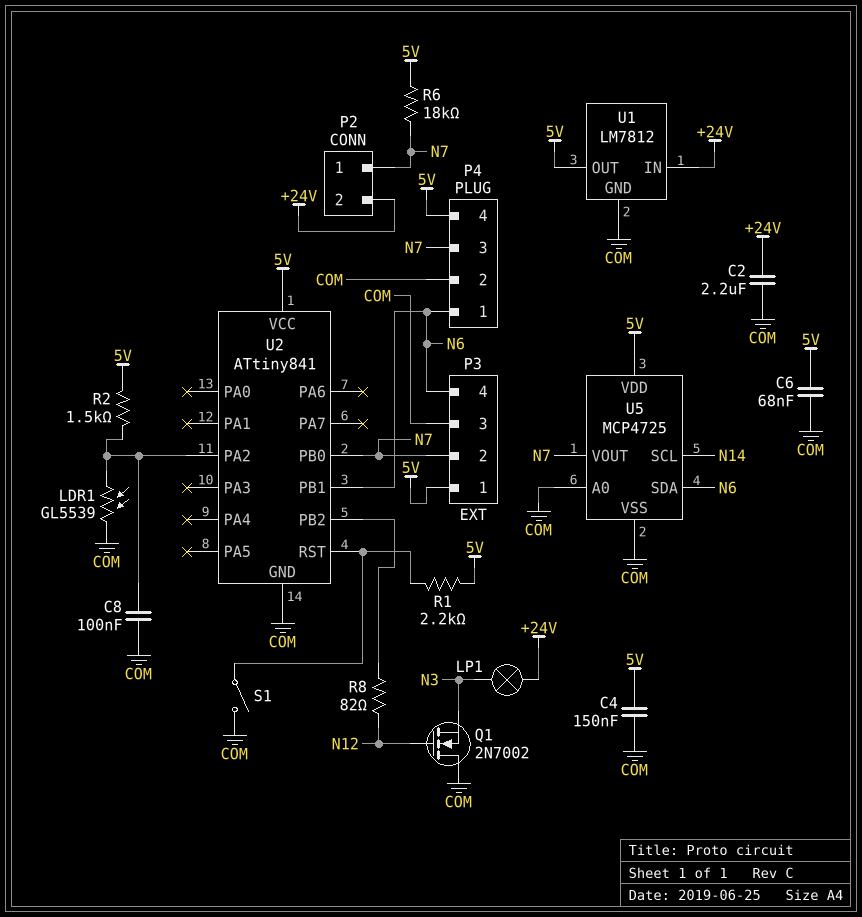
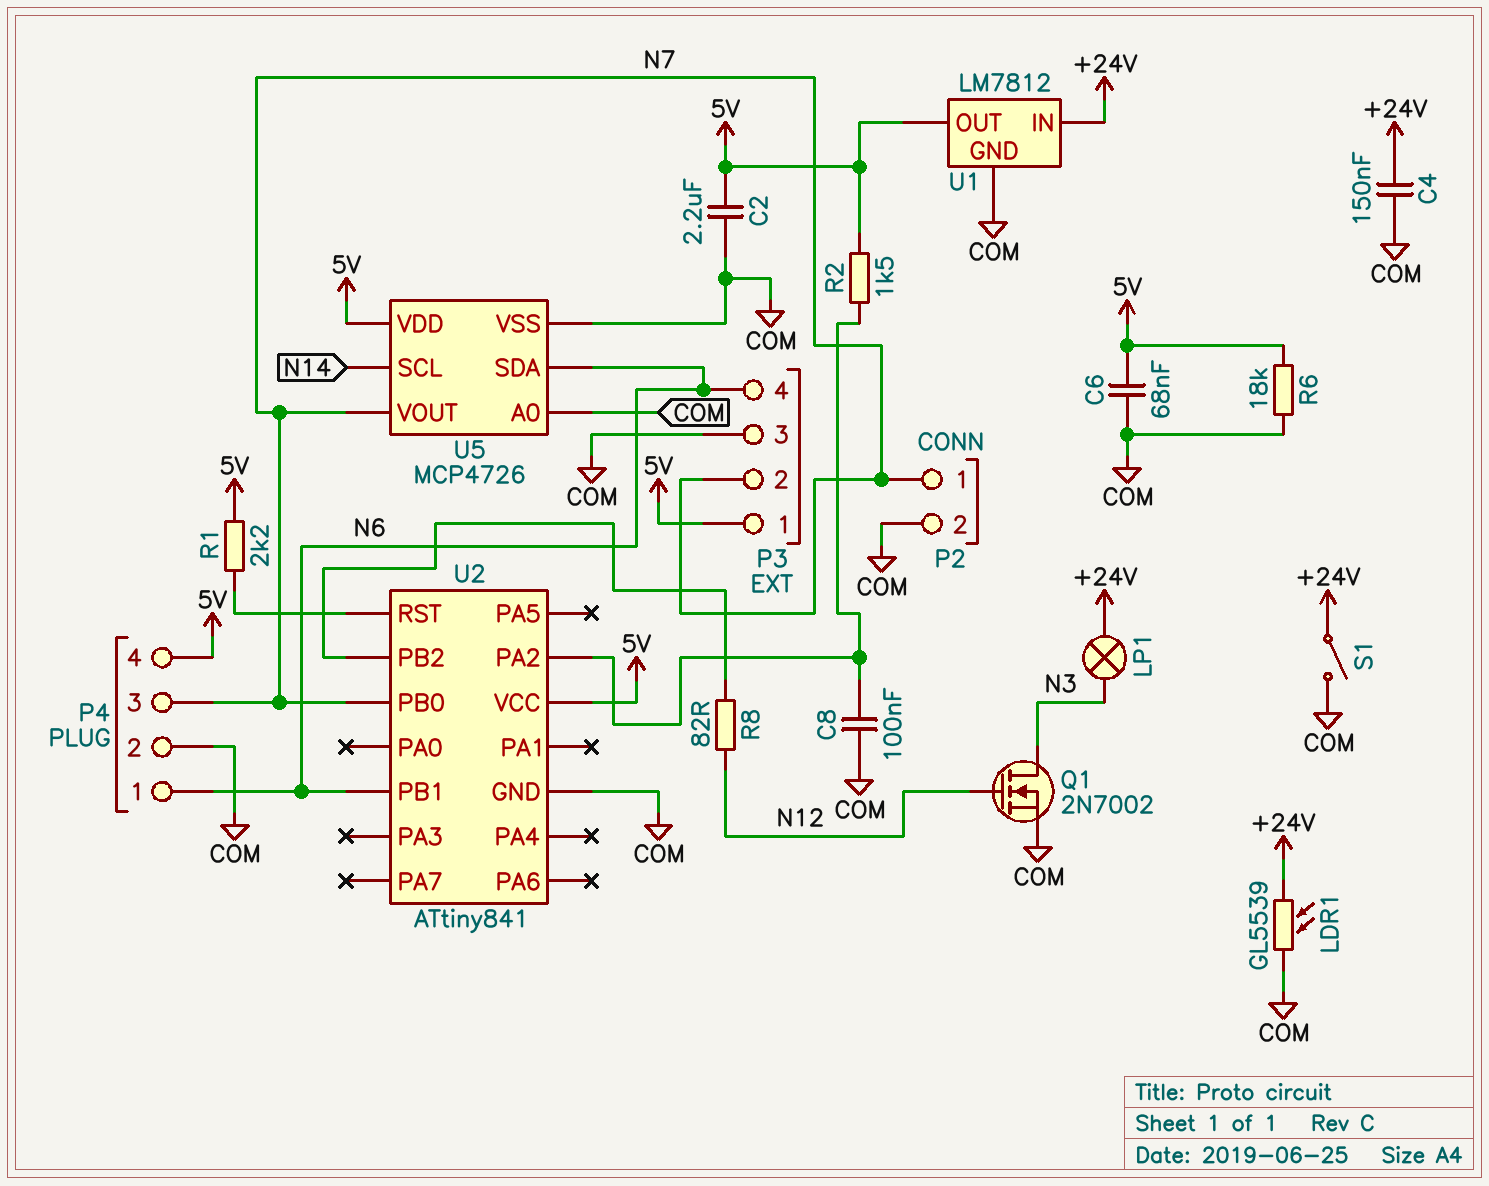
C2: 2.2uF (+24V, COM) -> 2.2uF (5V, COM)
C4: 150nF (5V, COM) -> 150nF (+24V, COM)
LDR1: GL5539 (COM, U2/PA2) -> GL5539 (+24V, COM)
P2 pin 2: +24V -> COM
Q1: NMOS 2N7002 (G N12, D COM, S N3) -> NMOS 2N7002 (G N12, D N3, S COM)
R6: 18k (5V, N7) -> 18k (5V, COM)
S1: switch (COM, U2/RST) -> switch (+24V, COM)
U5: MCP4725 -> MCP4726

